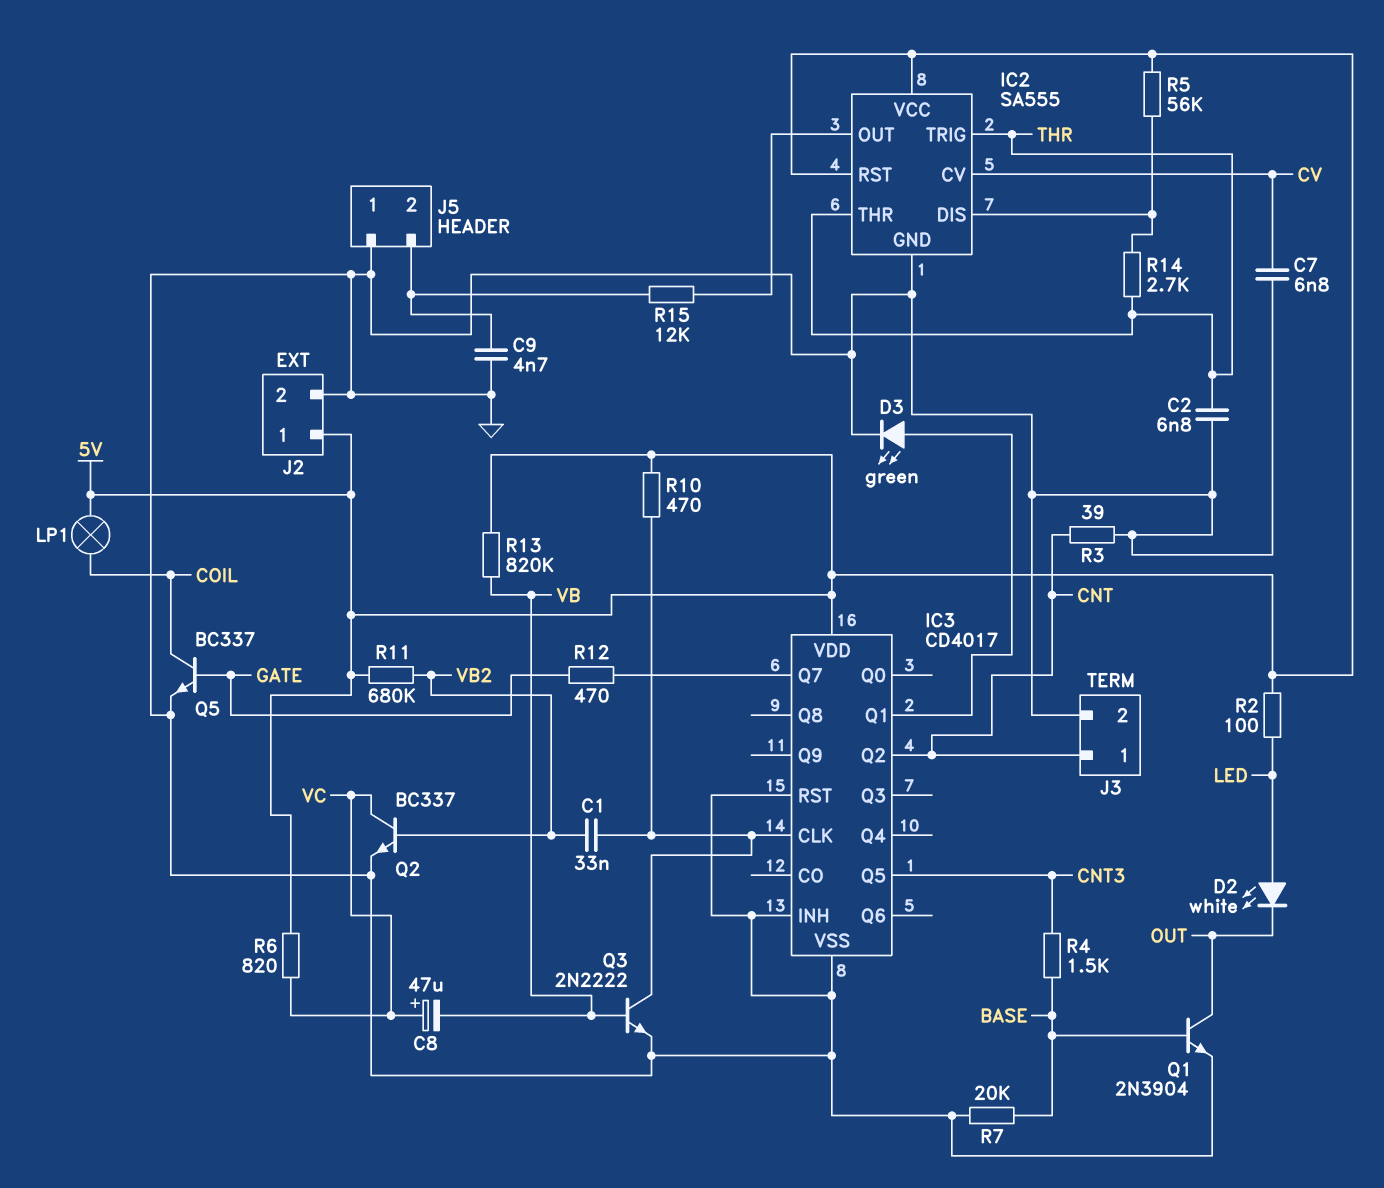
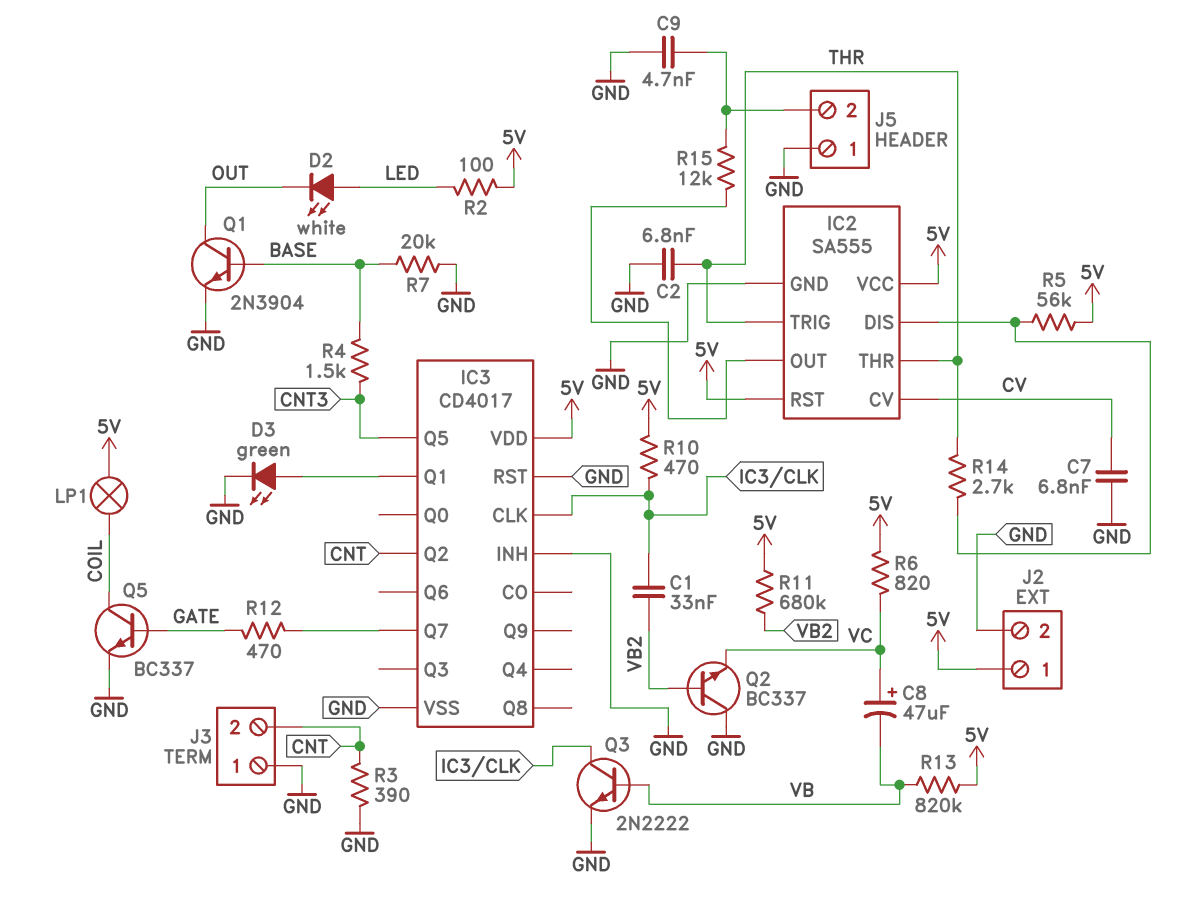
J3 pin 1: CNT -> GND
J3 pin 2: GND -> CNT
Q2: NPN BC337 (B VB2, C VC, E GND) -> NPN BC337 (B VB2, C GND, E VC)
R3: 39 (CNT, GND) -> 390 (CNT, GND)

